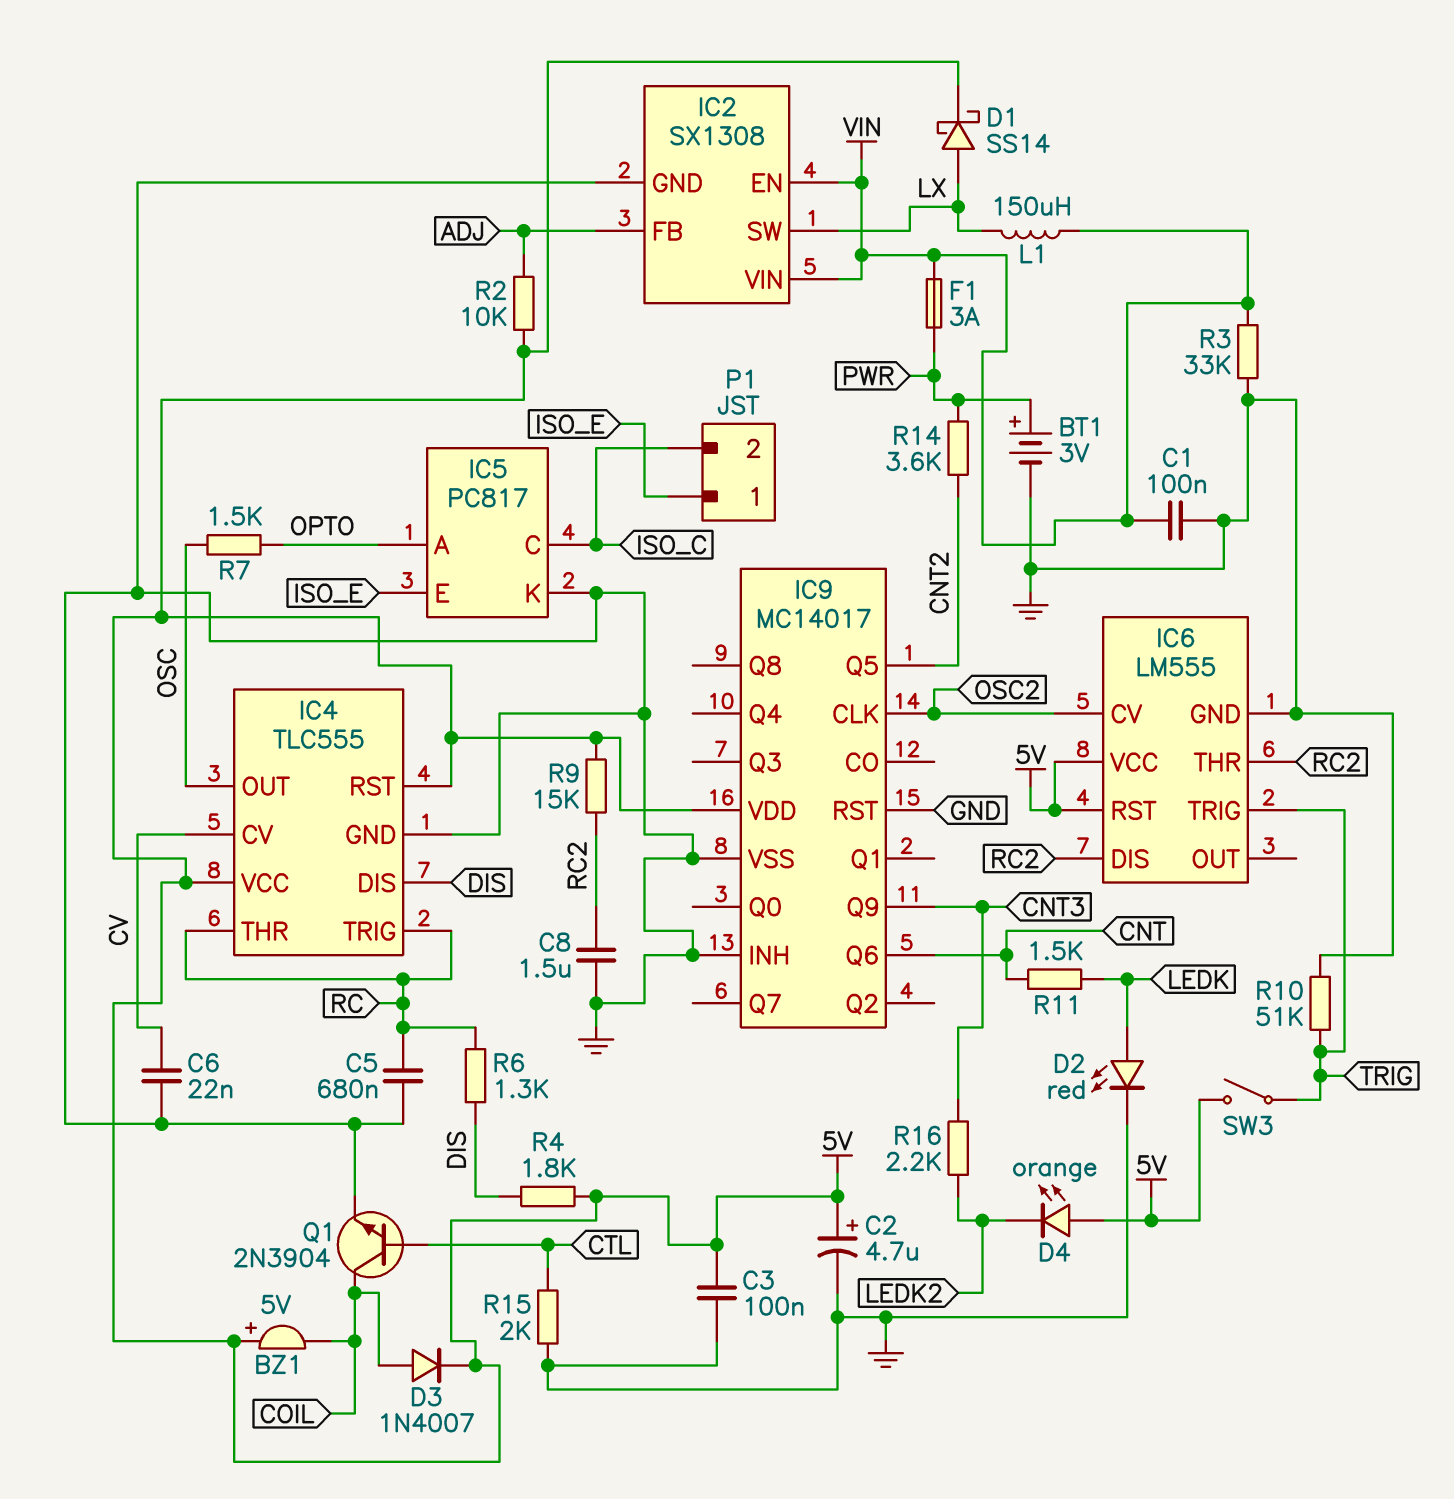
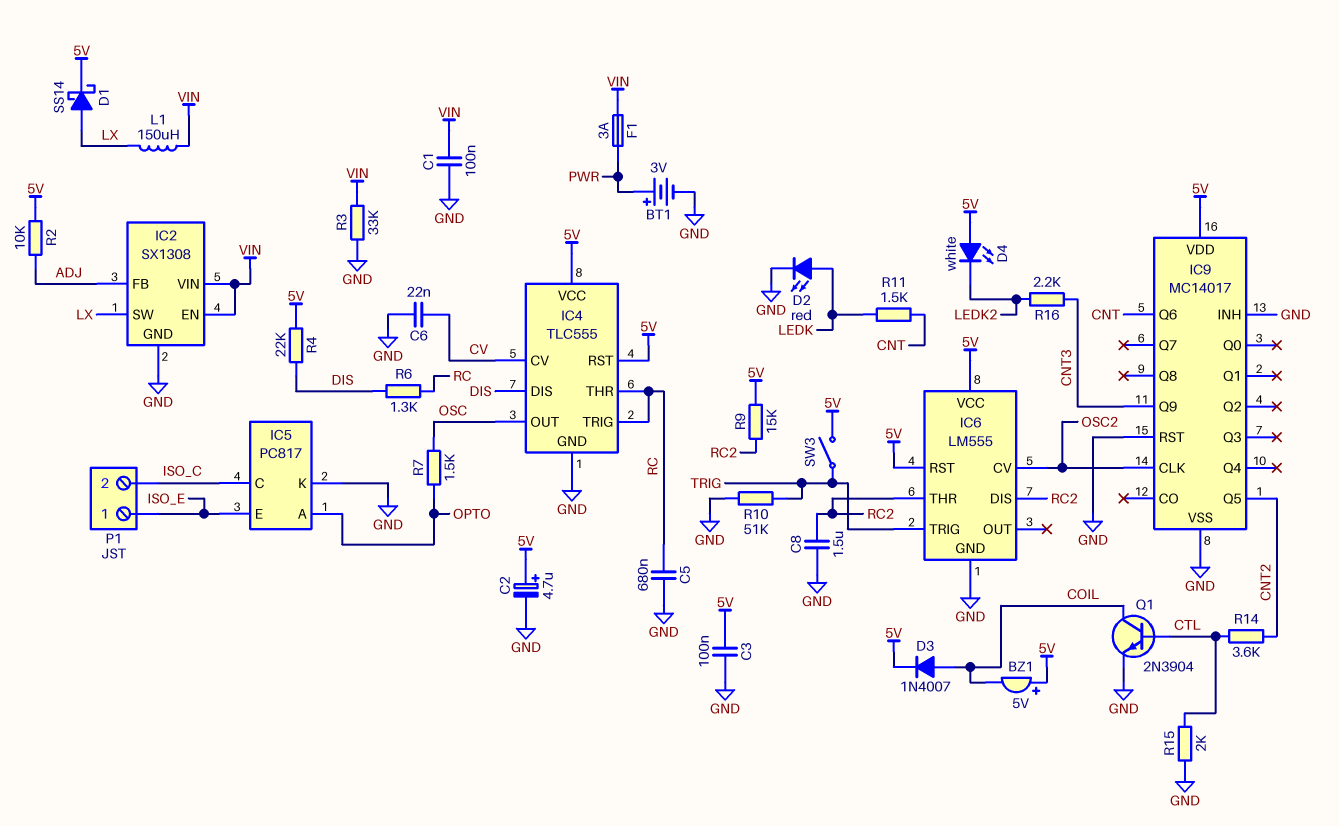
D4: LED orange (A 5V, K LEDK2) -> LED white (A 5V, K LEDK2)
R4: 1.8k (5V, DIS) -> 22k (5V, DIS)
R14: 3.6k (CNT2, PWR) -> 3.6k (CNT2, CTL)

